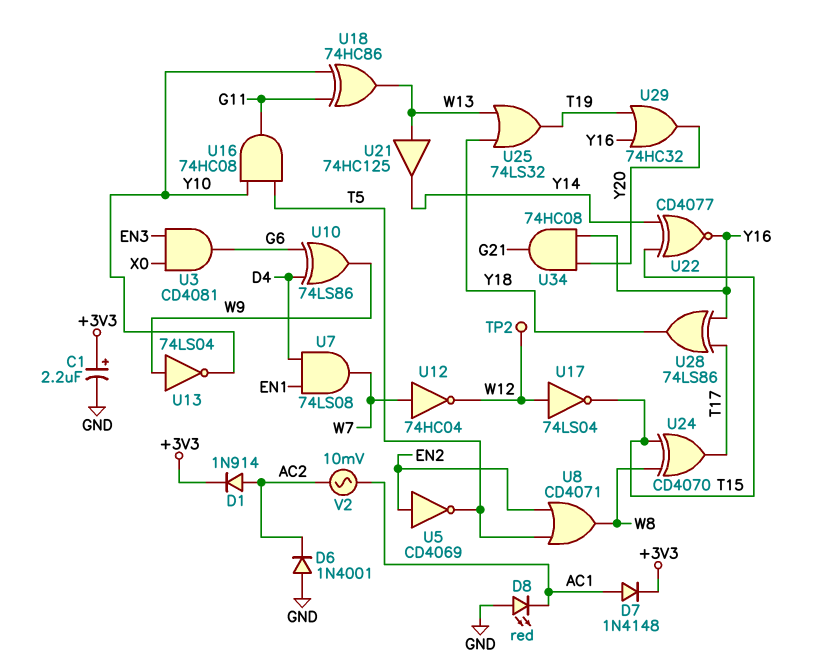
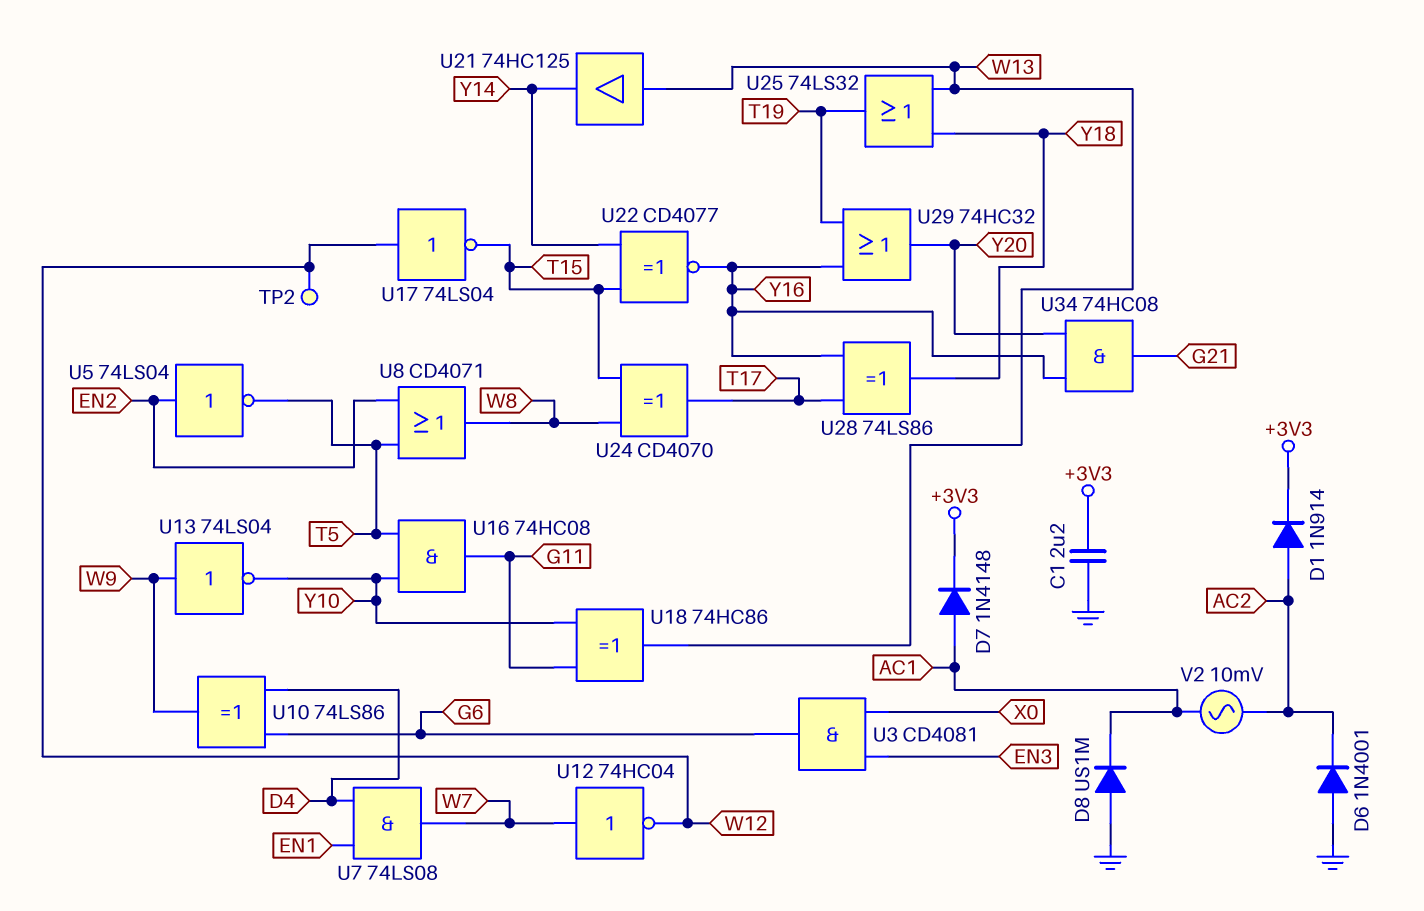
C1: 2.2uF (plus +3V3, minus GND) -> 2.2uF (+3V3, GND)
D8: LED red (A GND, K AC1) -> diode US1M (A GND, K AC1)
U5: NOT CD4069 (in EN2, out T5) -> NOT 74LS04 (in EN2, out T5)

